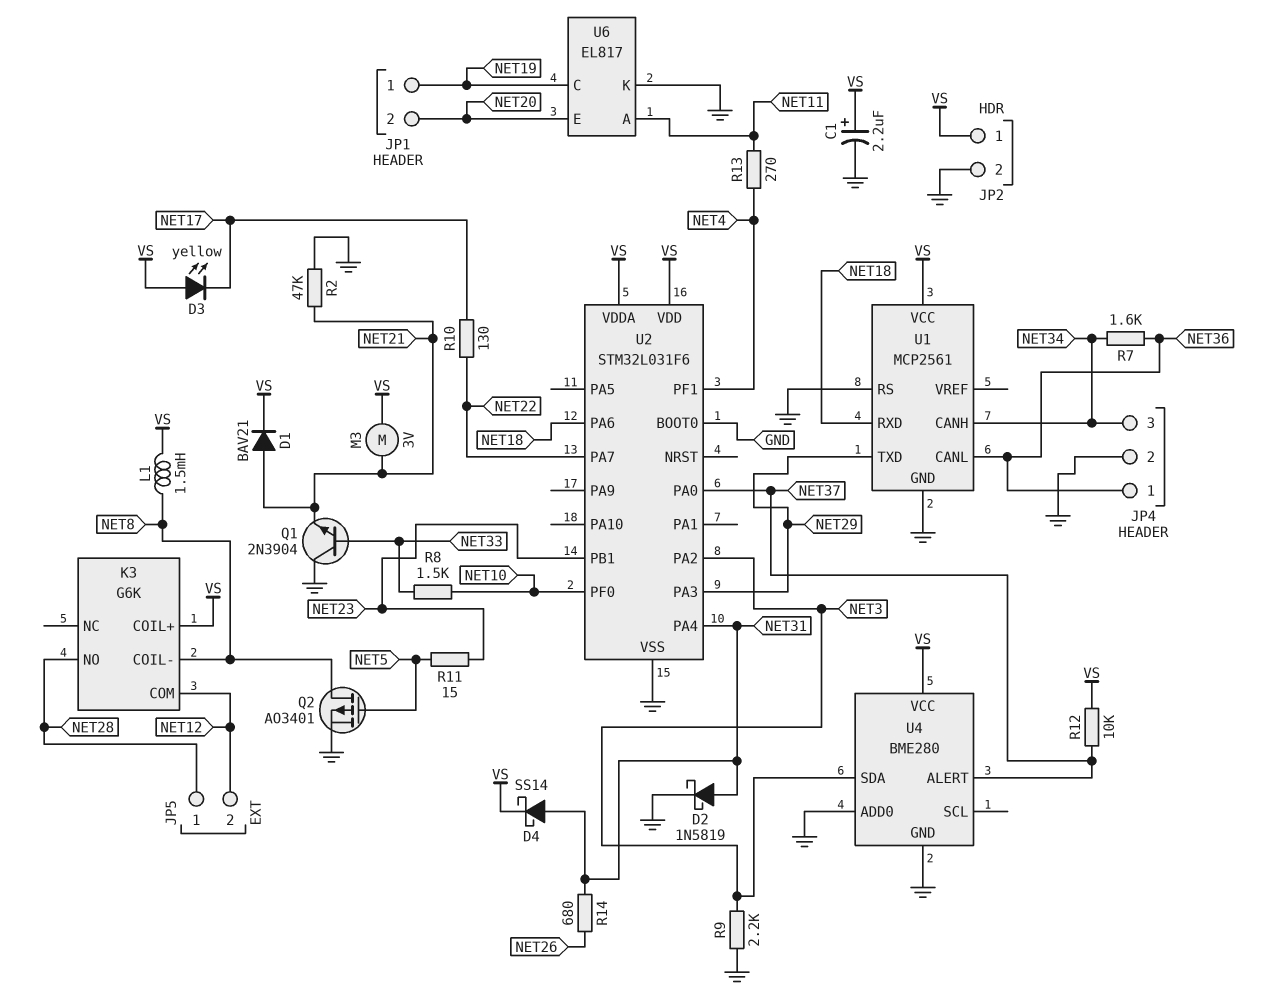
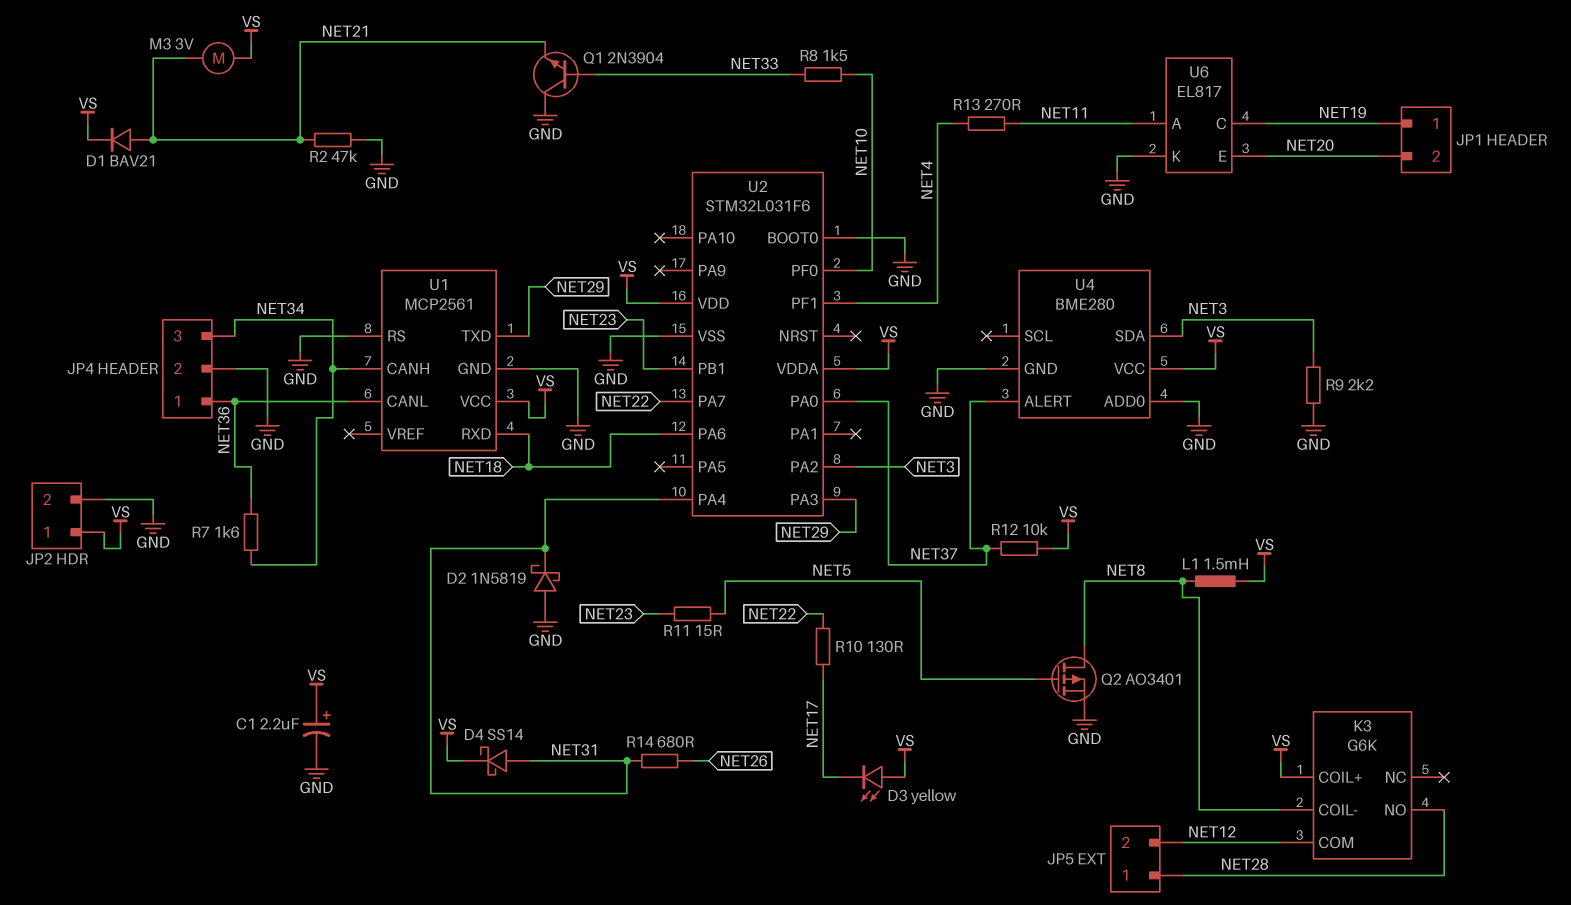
D2: schottky 1N5819 (A NET31, K GND) -> schottky 1N5819 (A GND, K NET31)

